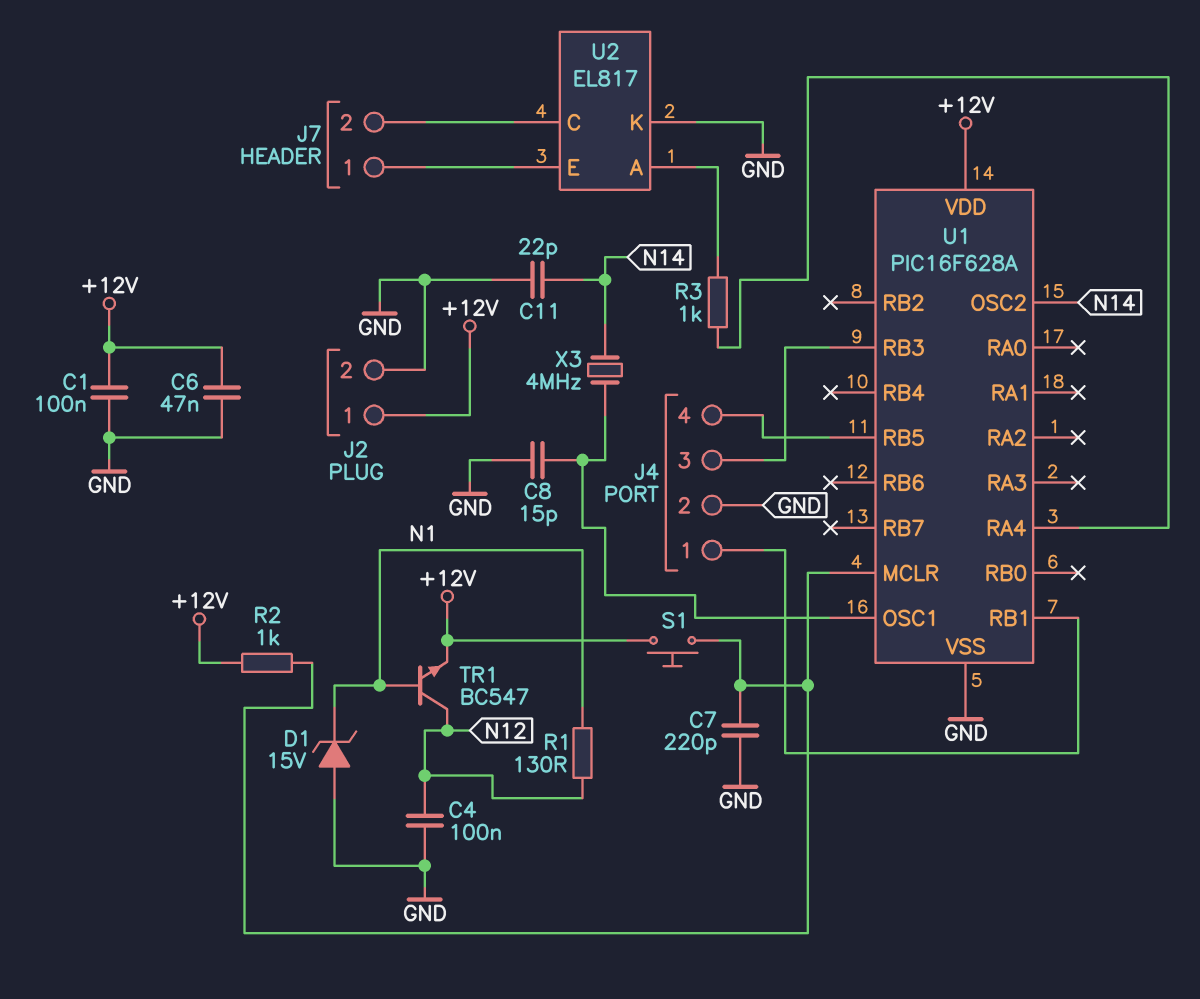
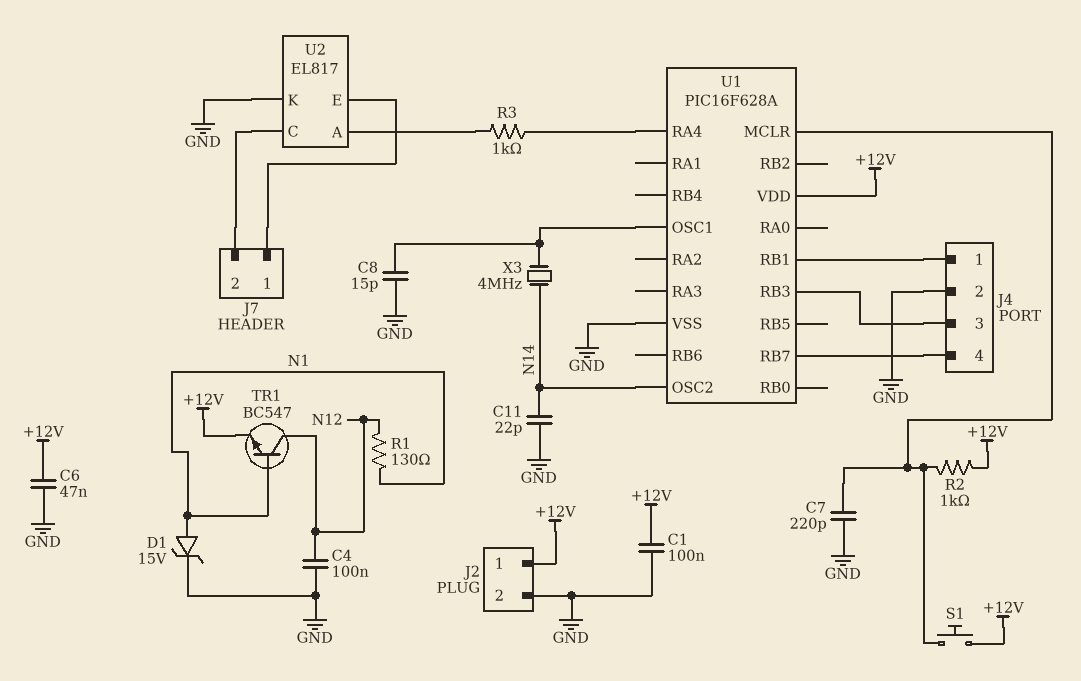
D1: zener 15V (A GND, K N1) -> zener 15V (A N1, K GND)
U1 pin RB5: J4/4 -> none
U1 pin RB7: none -> J4/4

